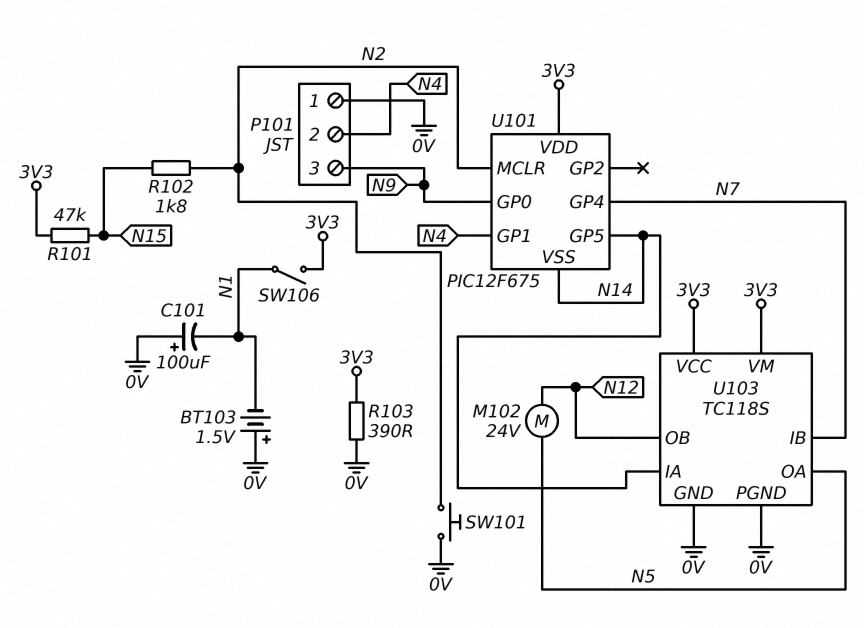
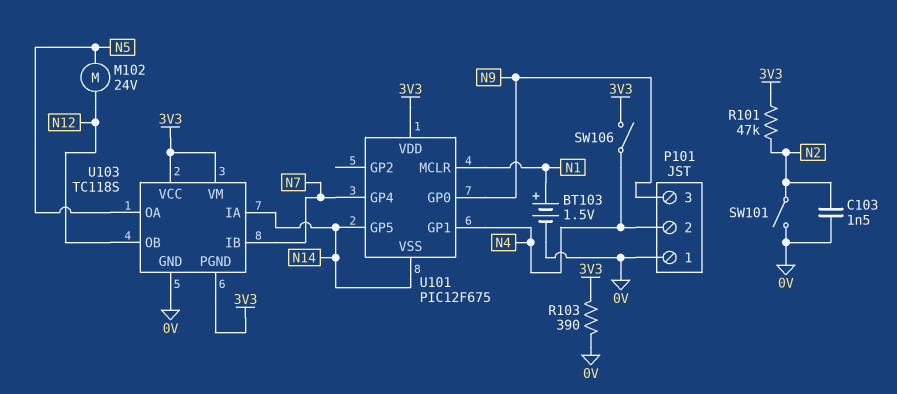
BT103: 1.5V (plus 0V, minus N1) -> 1.5V (plus N1, minus 0V)
C101: 100uF (plus 0V, minus N1) -> none
C103: none -> 1.5nF (0V, N2)
R101: 47k (3V3, N15) -> 47k (3V3, N2)
R102: 1.8k (N2, N15) -> none
SW101: button (0V, N2) -> switch (0V, N2)
SW106: switch (3V3, N1) -> switch (3V3, N4)
U101 pin MCLR: N2 -> N1
U103 pin PGND: 0V -> 3V3

